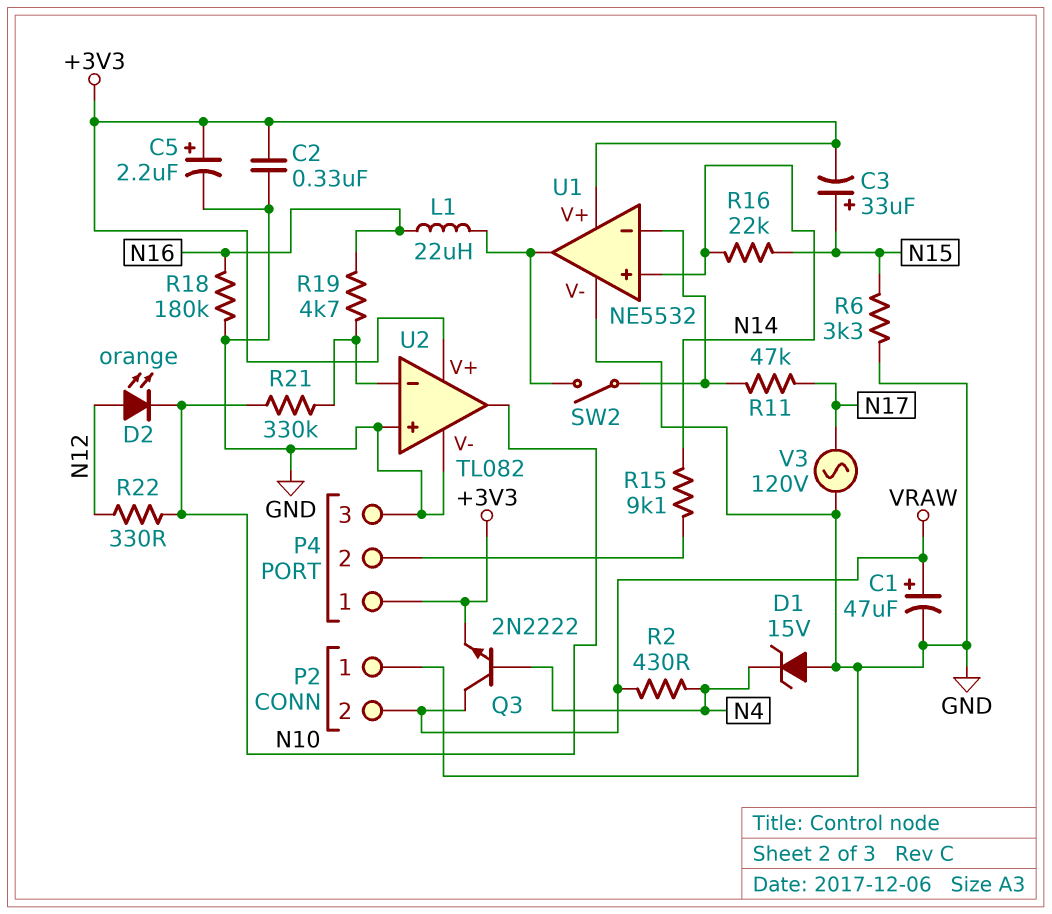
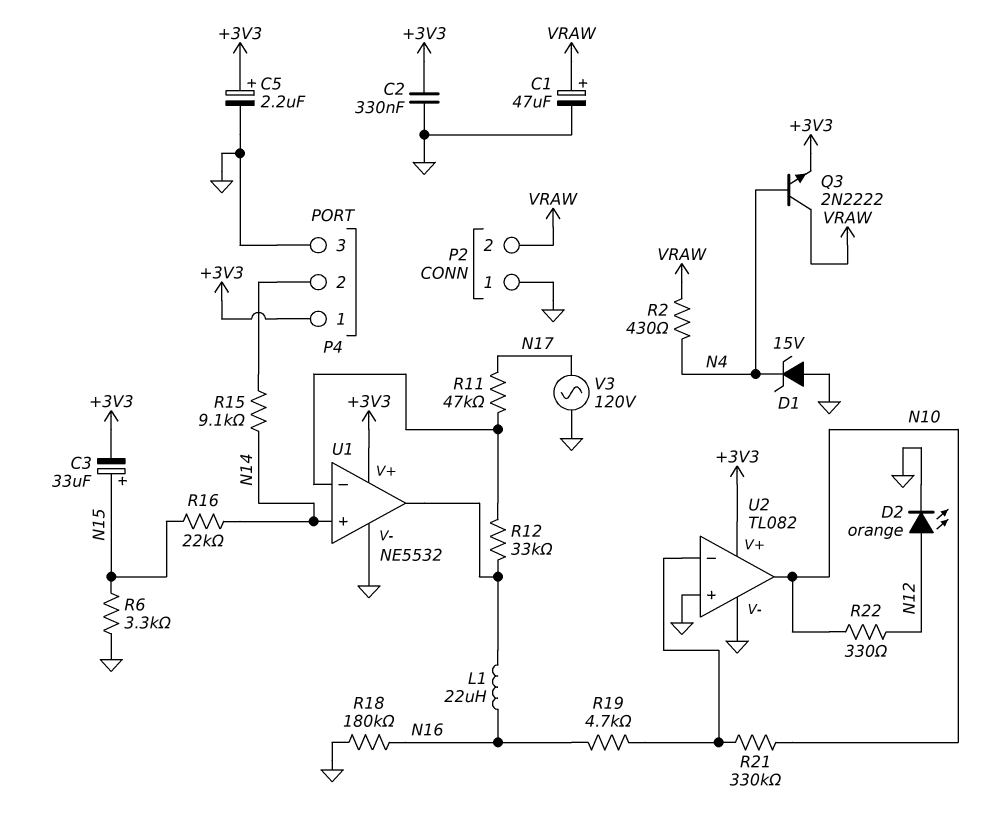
D2: LED orange (A N12, K N10) -> LED orange (A N12, K GND)
R12: none -> 33k (U1/in-, U1/out)
SW2: switch (U1/in-, U1/out) -> none

